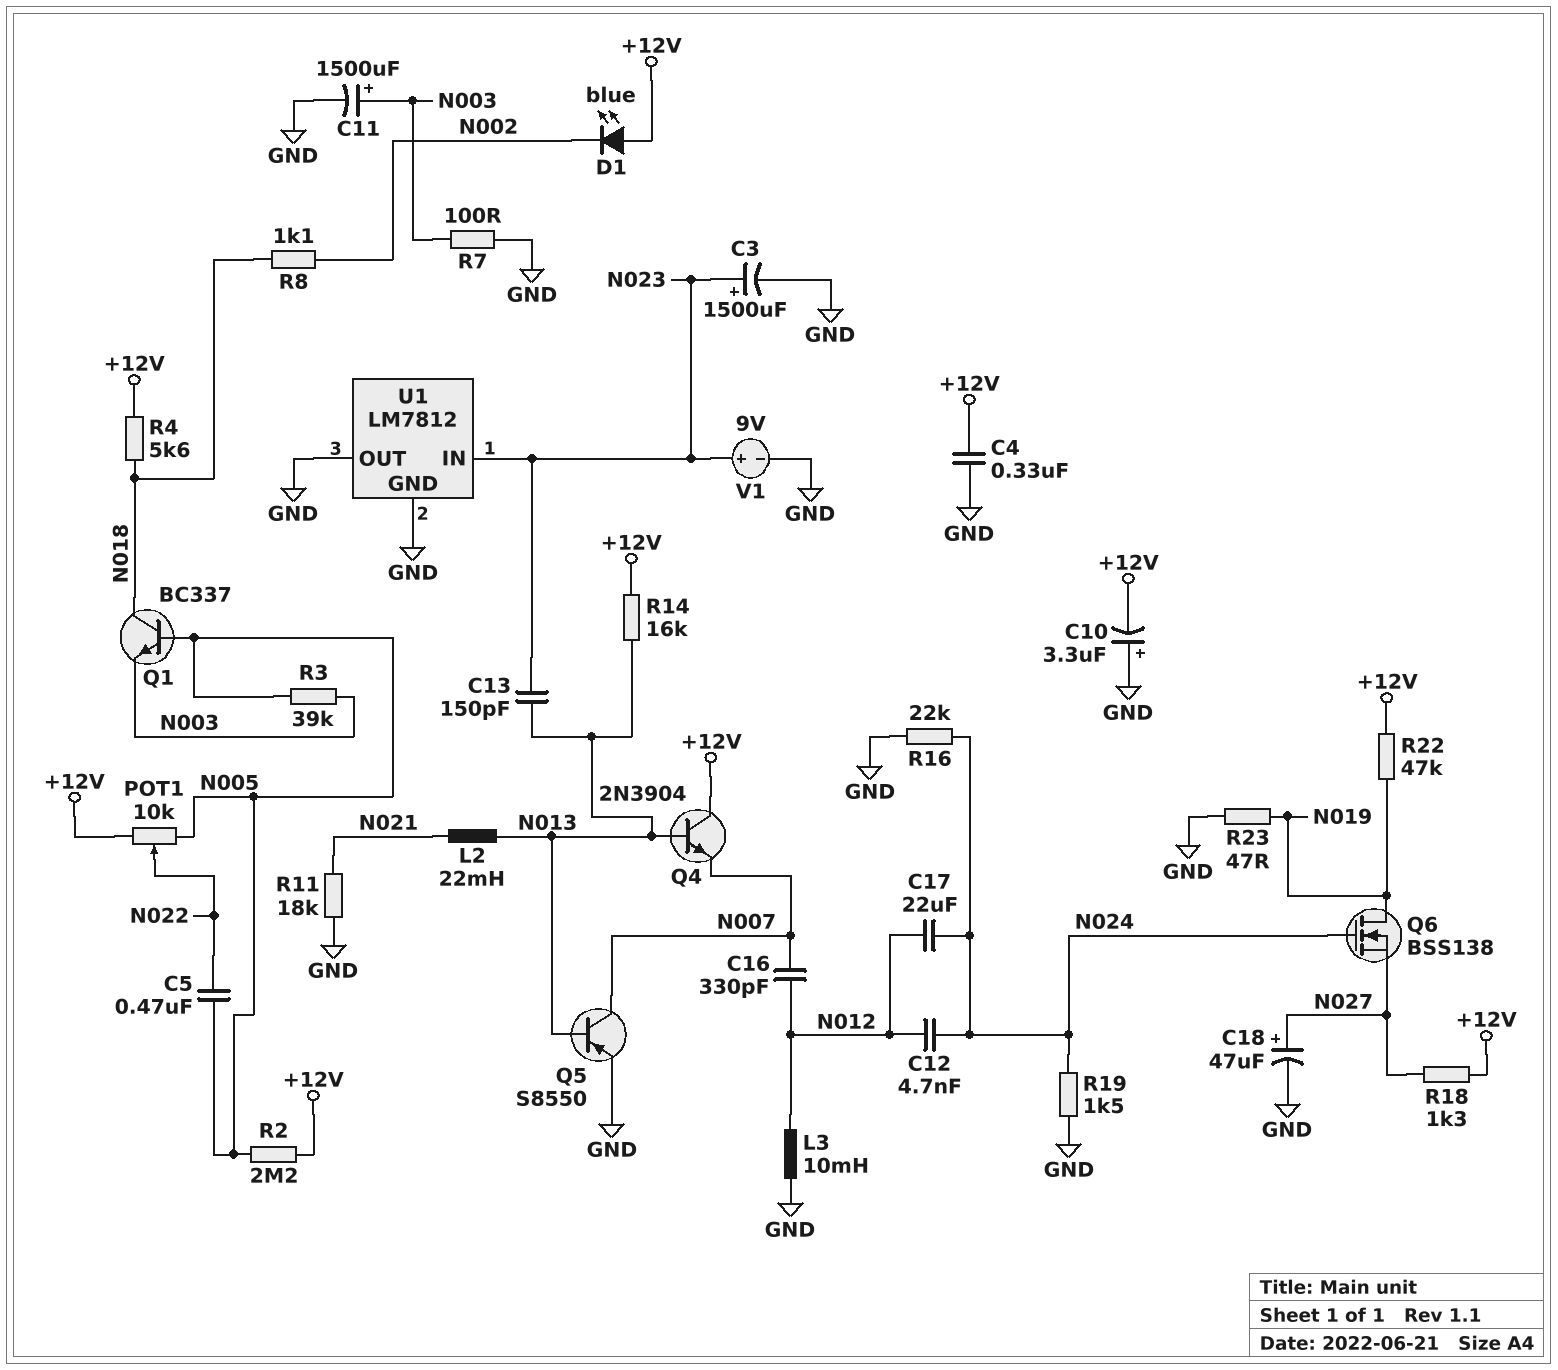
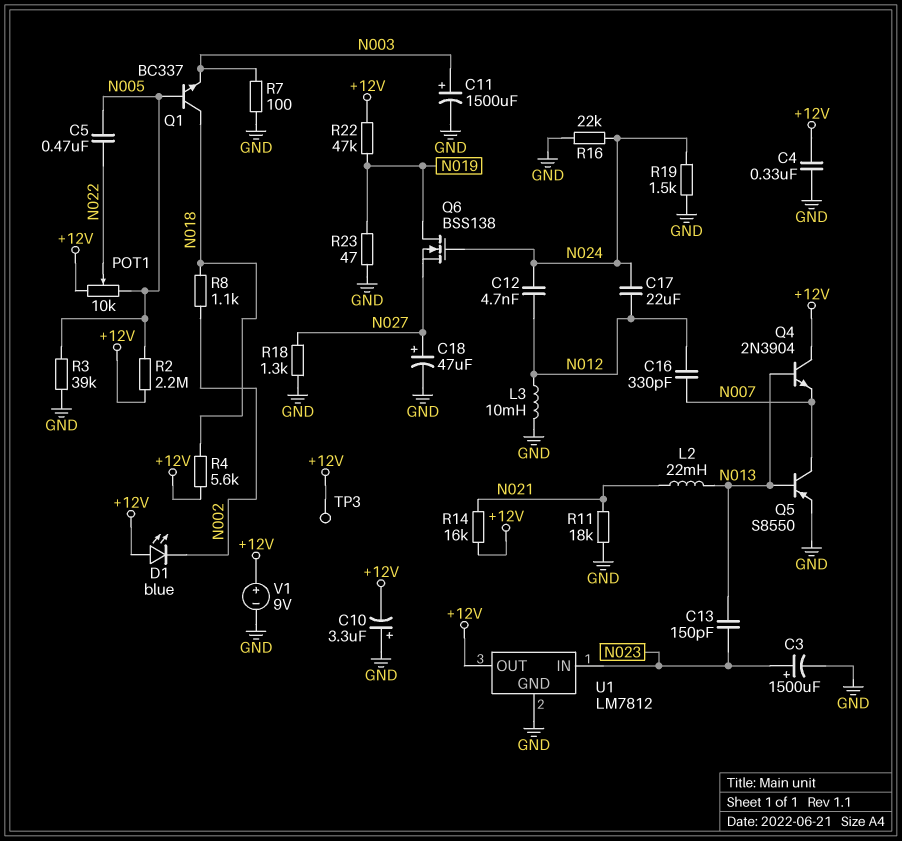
R3: 39k (N003, N005) -> 39k (GND, N005)
R14: 16k (+12V, N013) -> 16k (+12V, N021)
R18: 1.3k (+12V, N027) -> 1.3k (GND, N027)
TP3: none -> test point (+12V)
U1 pin OUT: GND -> +12V
V1: 9V (plus N023, minus GND) -> 9V (plus +12V, minus GND)

